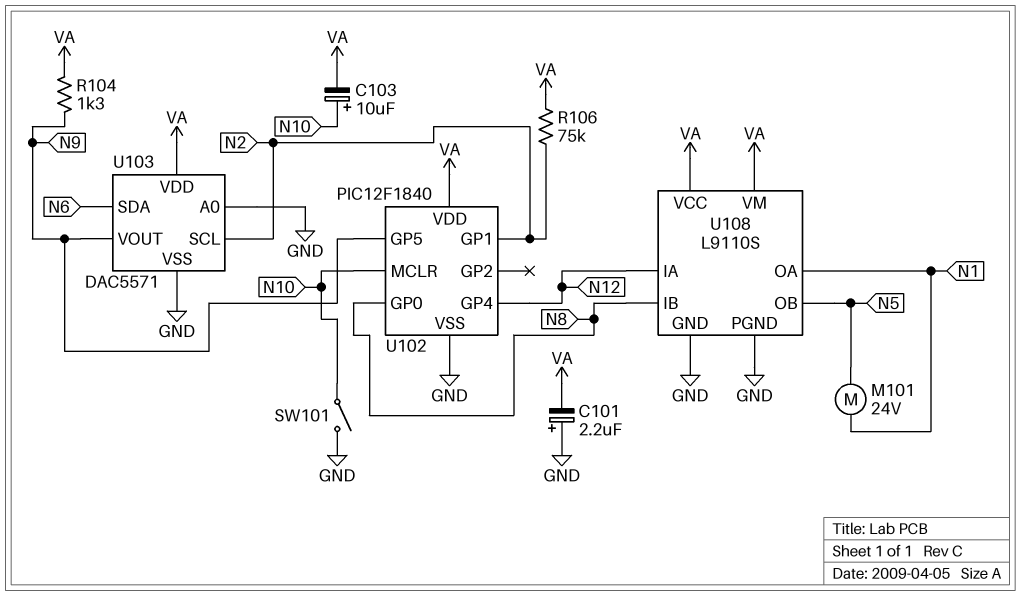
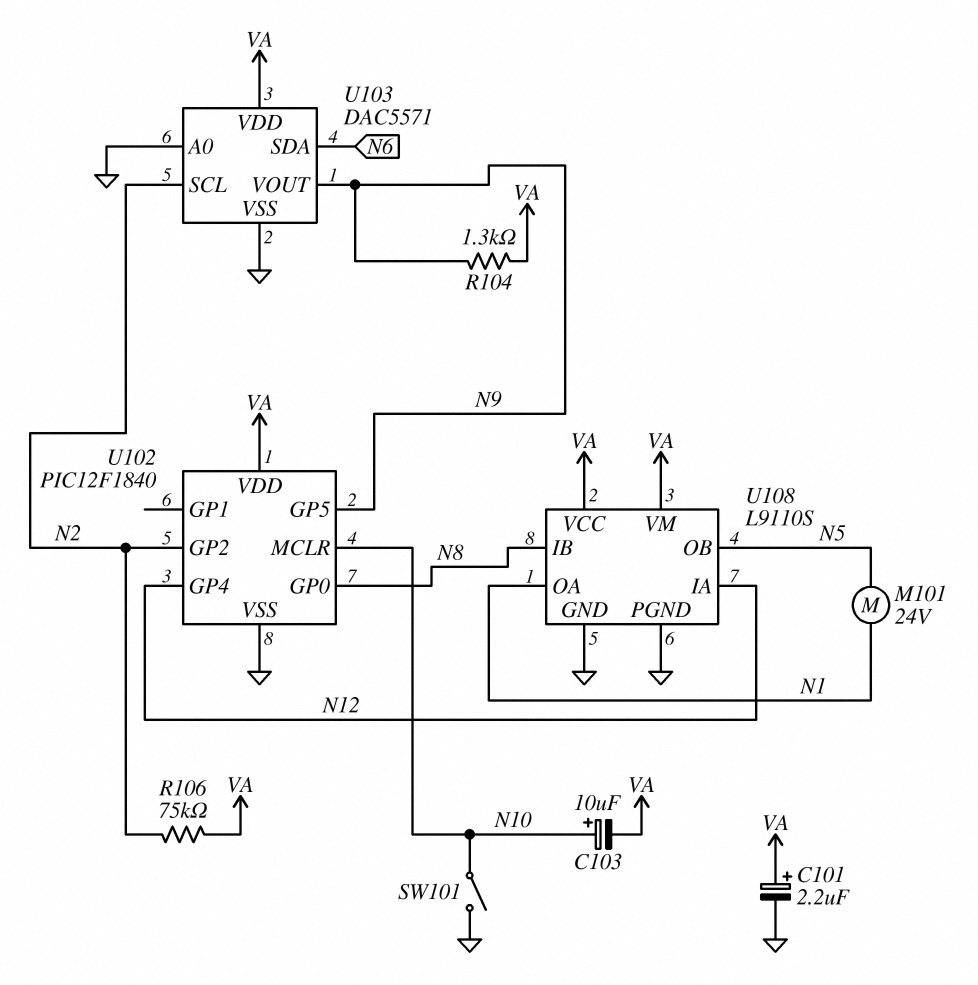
C101: 2.2uF (plus GND, minus VA) -> 2.2uF (plus VA, minus GND)
U102 pin GP1: N2 -> none
U102 pin GP2: none -> N2

